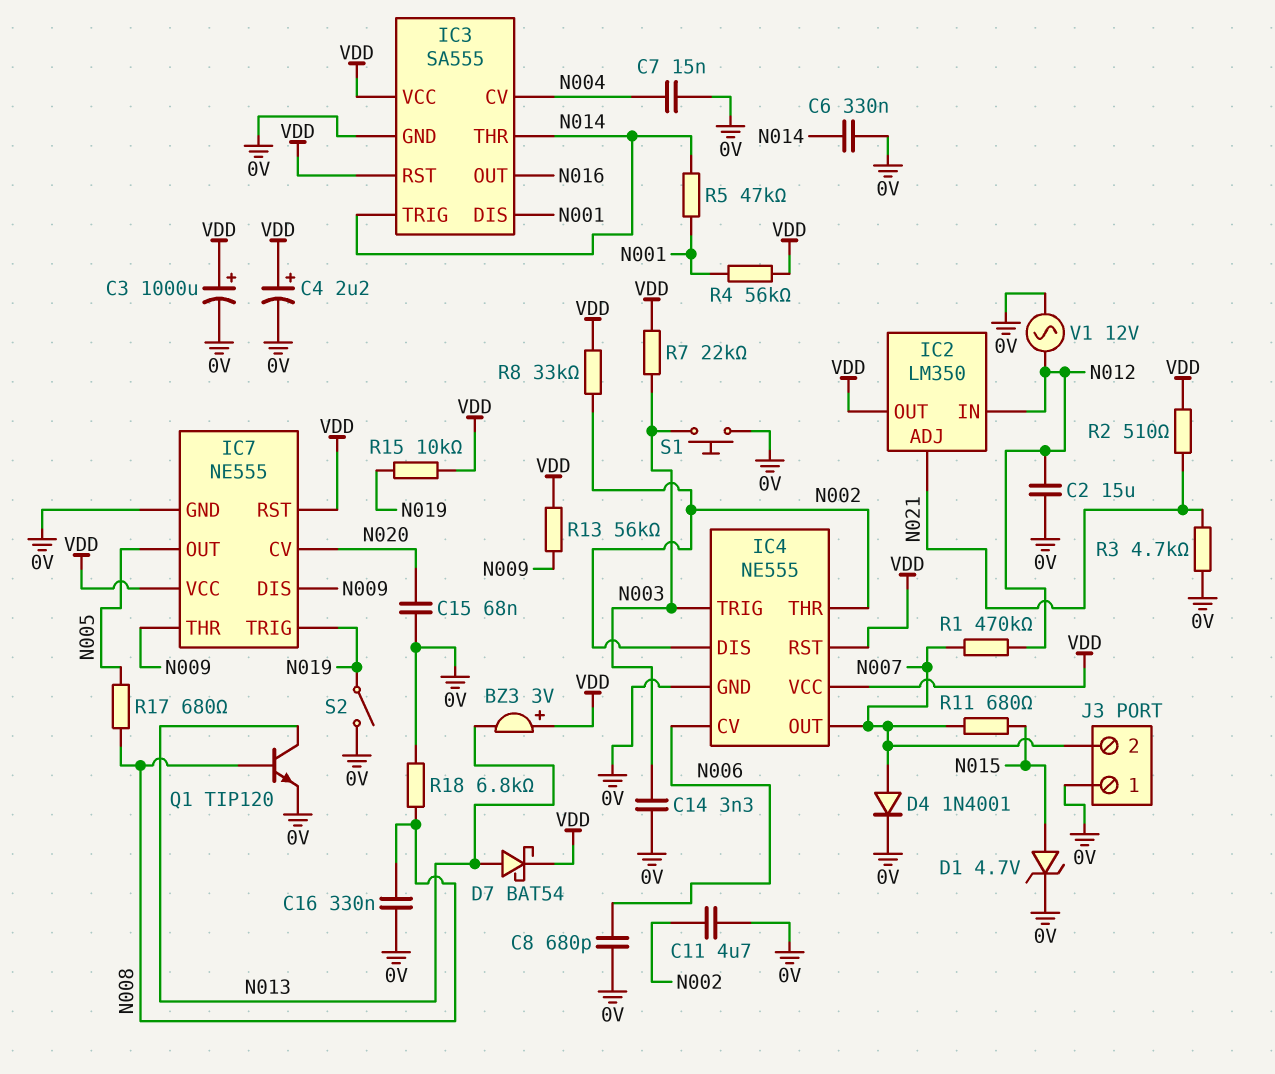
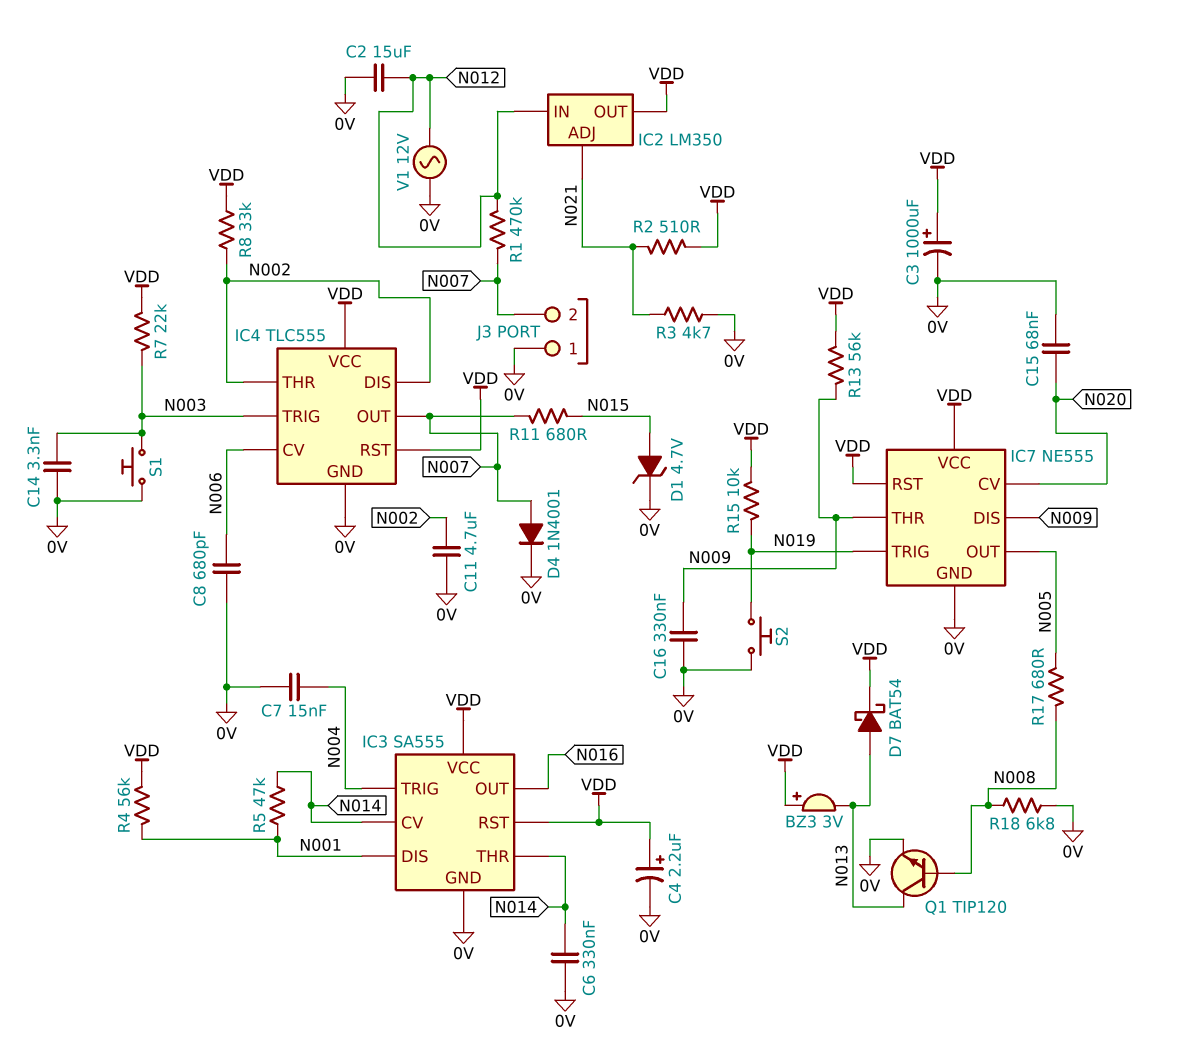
C16: 330nF (0V, N008) -> 330nF (0V, N009)
IC3 pin CV: N004 -> N014
IC3 pin TRIG: N014 -> N004
IC4: NE555 -> TLC555
S2: switch (0V, N019) -> button (0V, N019)

